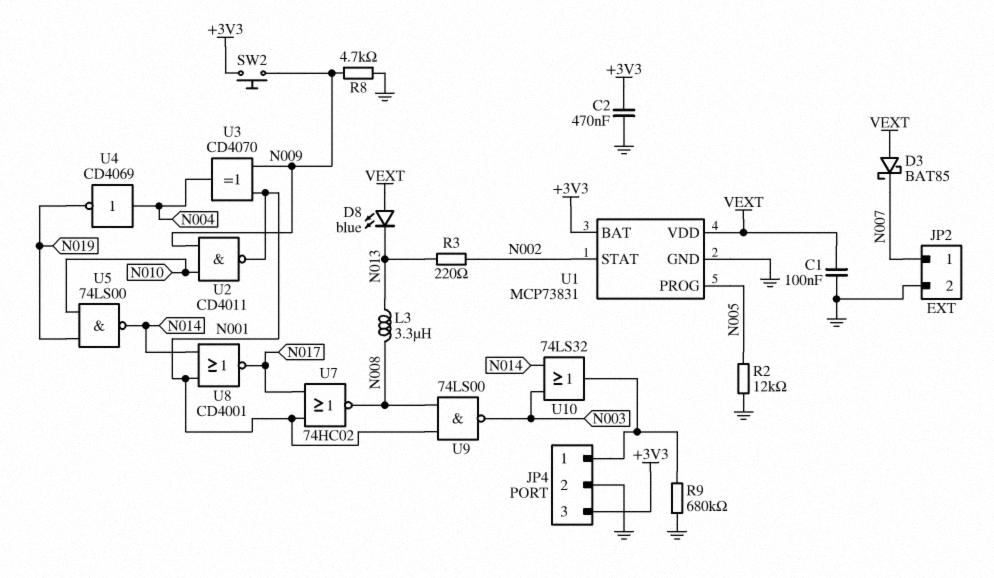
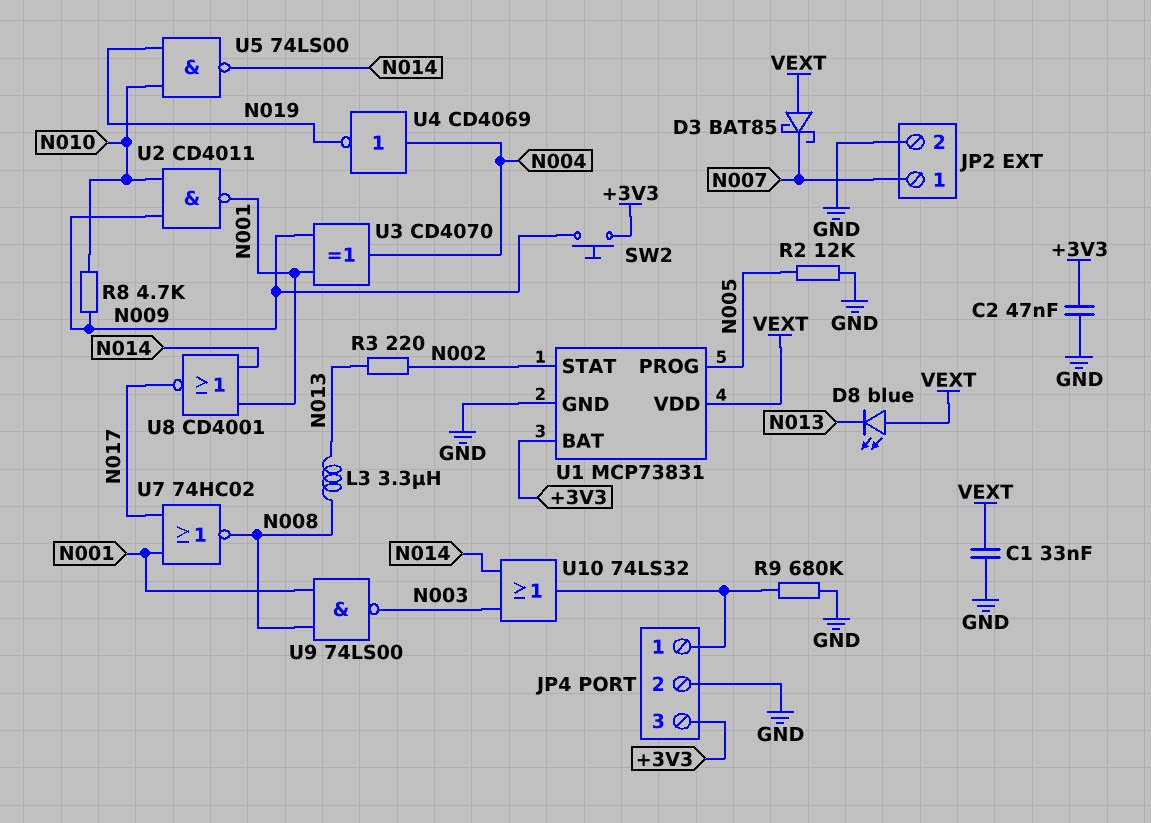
C1: 100nF (GND, VEXT) -> 33nF (GND, VEXT)
C2: 470nF (+3V3, GND) -> 47nF (+3V3, GND)
R8: 4.7k (GND, N009) -> 4.7k (N009, N010)

